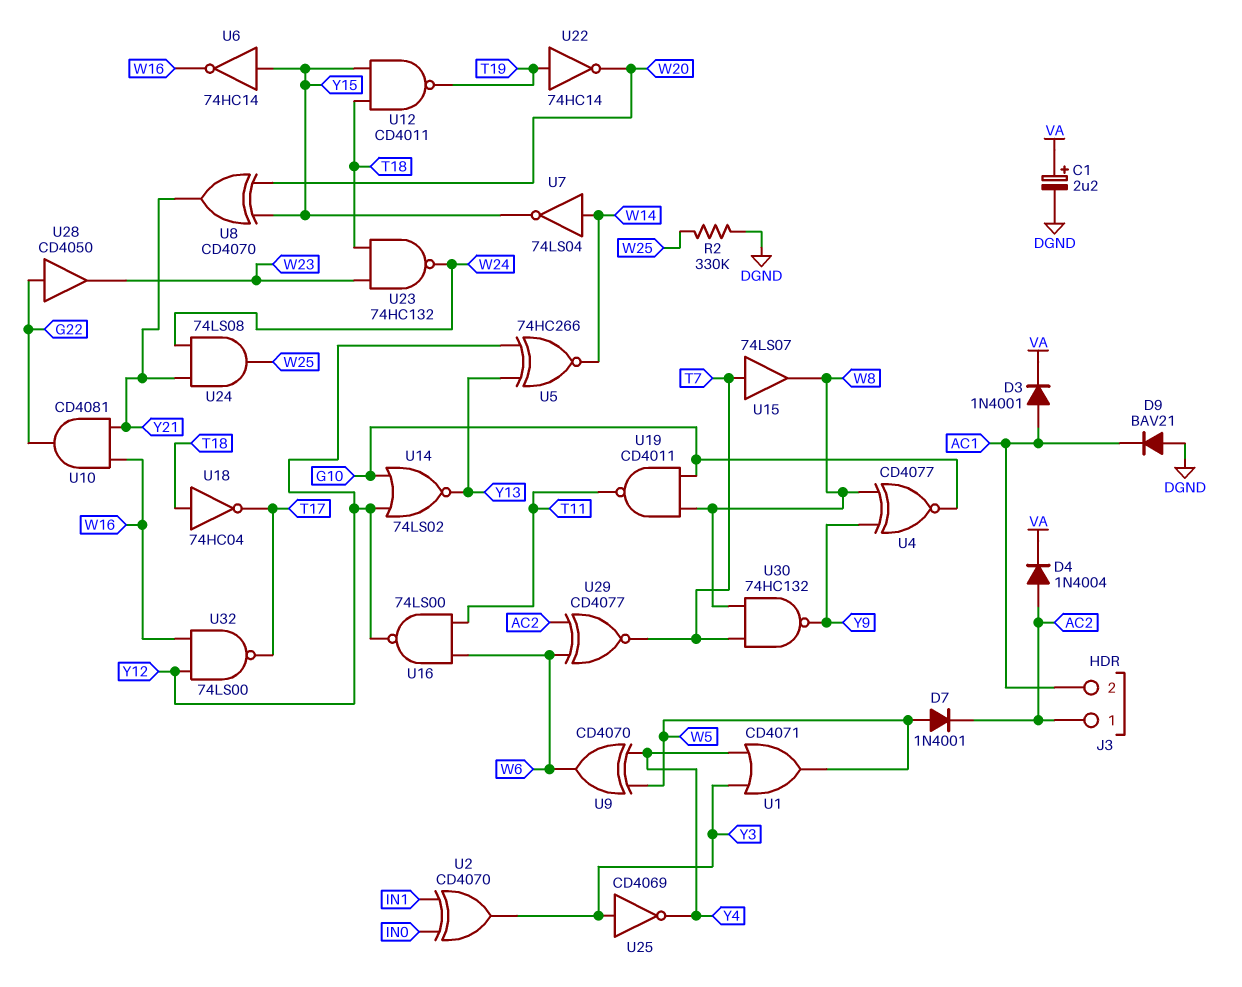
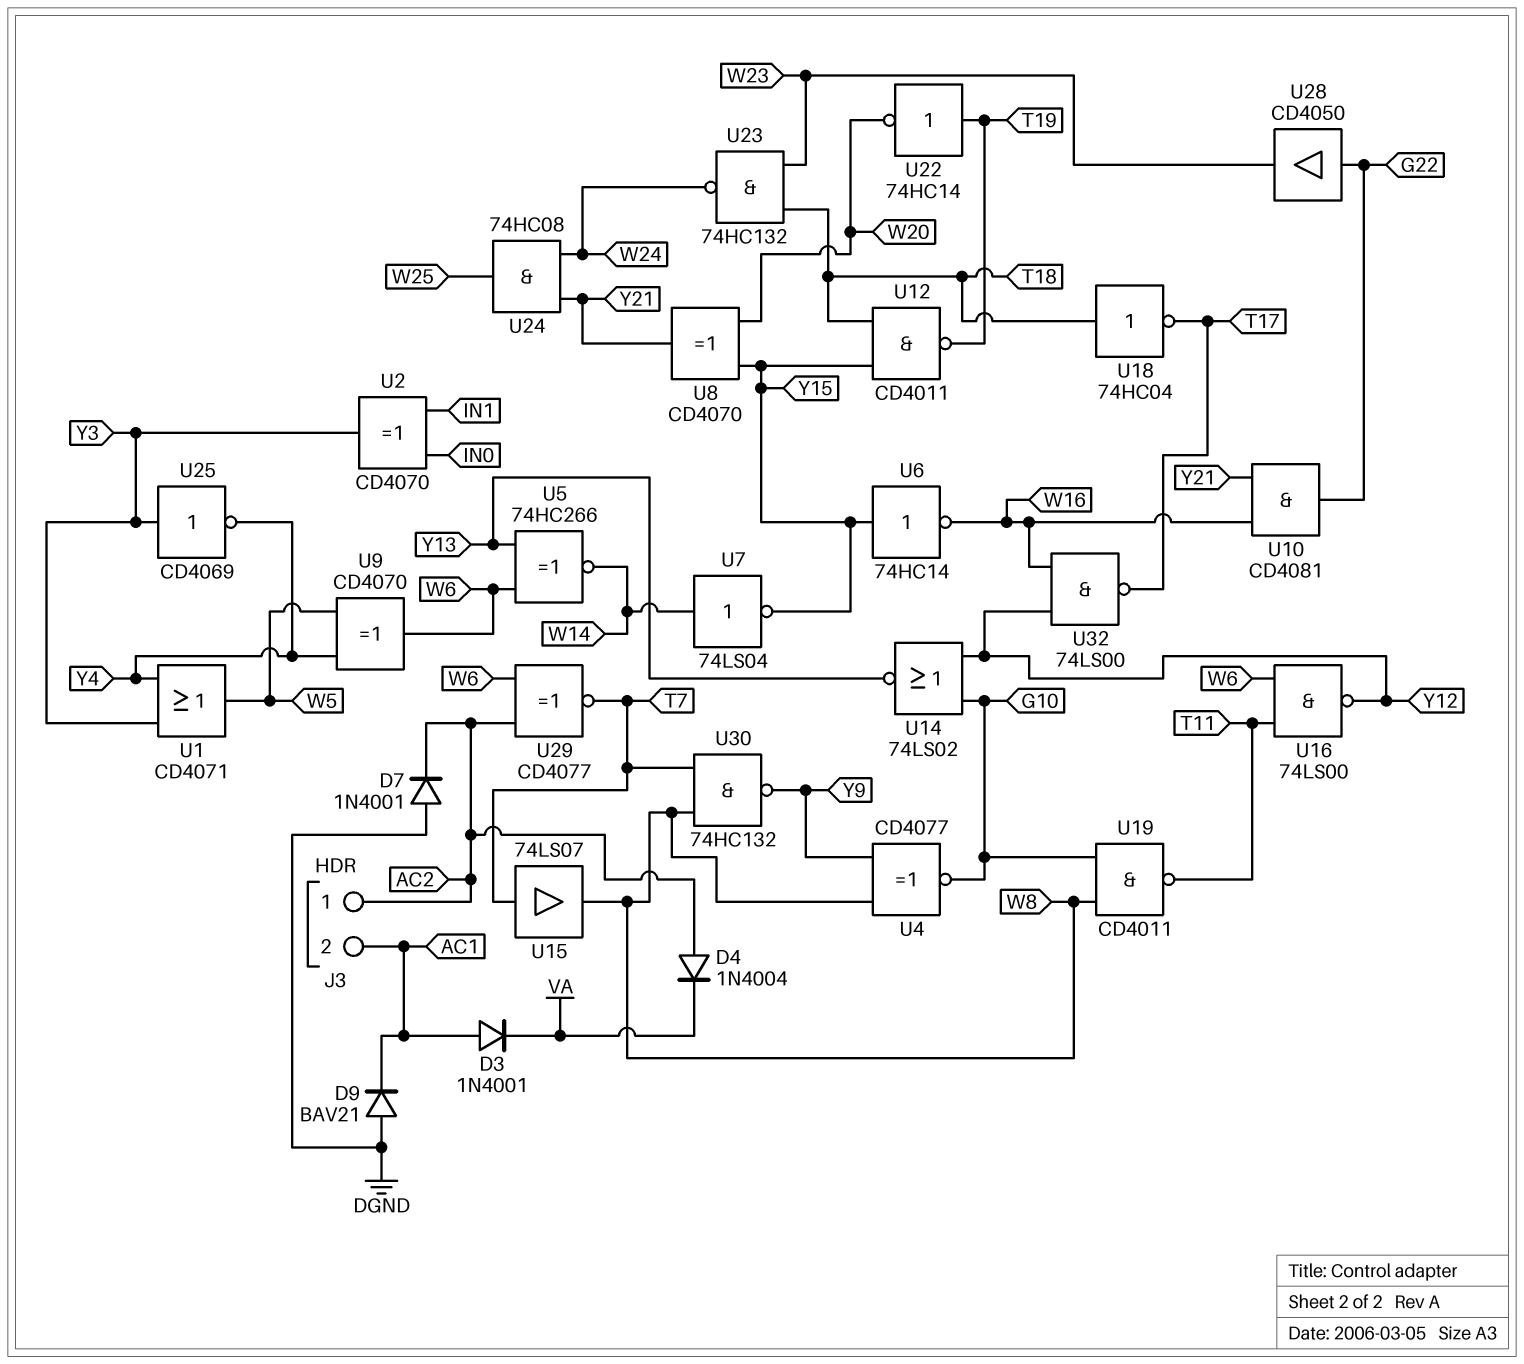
C1: 2.2uF (plus VA, minus DGND) -> none
D7: diode 1N4001 (A W5, K AC2) -> diode 1N4001 (A DGND, K AC2)
R2: 330k (DGND, W25) -> none
U5: XNOR 74HC266 (in Y12, in Y13, out W14) -> XNOR 74HC266 (in W6, in Y13, out W14)
U24: AND 74LS08 (in W24, in Y21, out W25) -> AND 74HC08 (in W24, in Y21, out W25)

